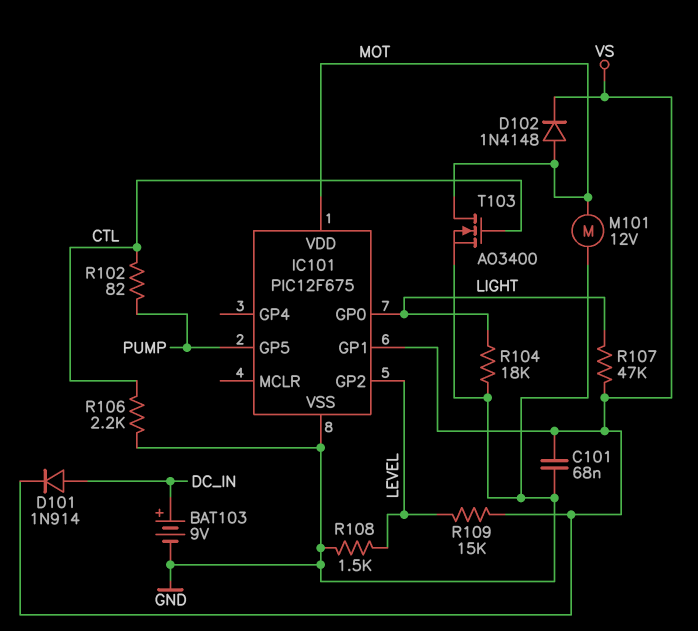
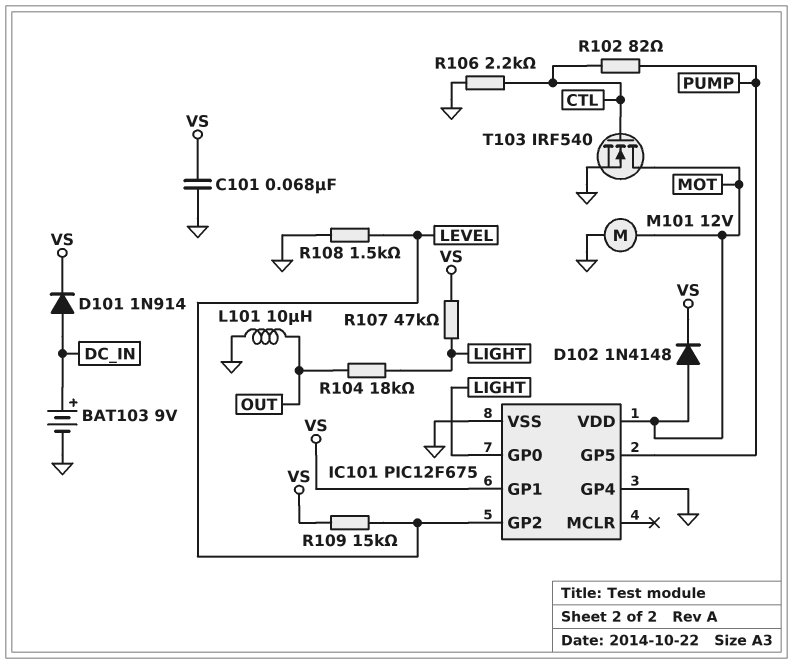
IC101 pin GP4: none -> GND
L101: none -> 10uH (GND, OUT)
R104: 18k (GND, LIGHT) -> 18k (LIGHT, OUT)
T103: NMOS AO3400 (G CTL, D MOT, S GND) -> NMOS IRF540 (G CTL, D MOT, S GND)

